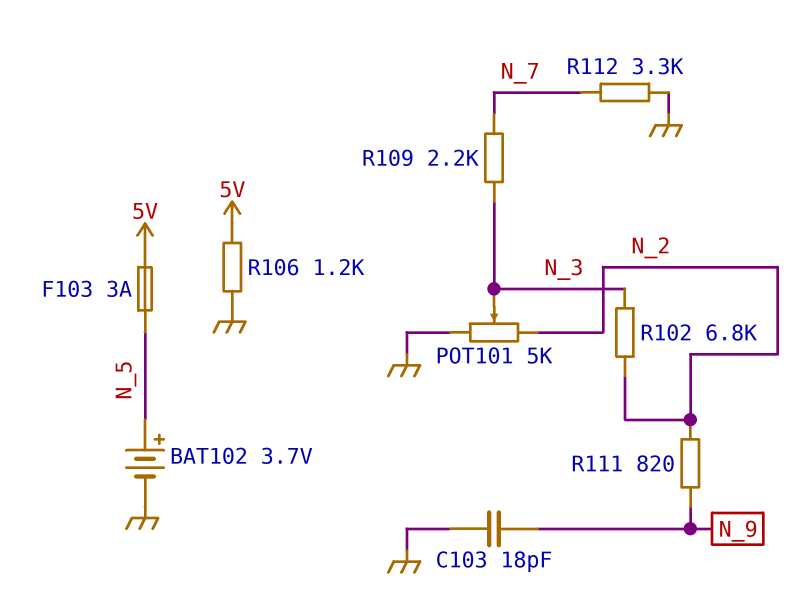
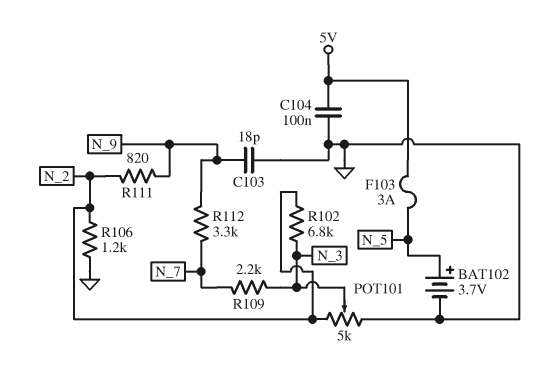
C104: none -> 100nF (5V, GND)
R106: 1.2k (5V, GND) -> 1.2k (GND, N_2)
R112: 3.3k (GND, N_7) -> 3.3k (N_7, N_9)

